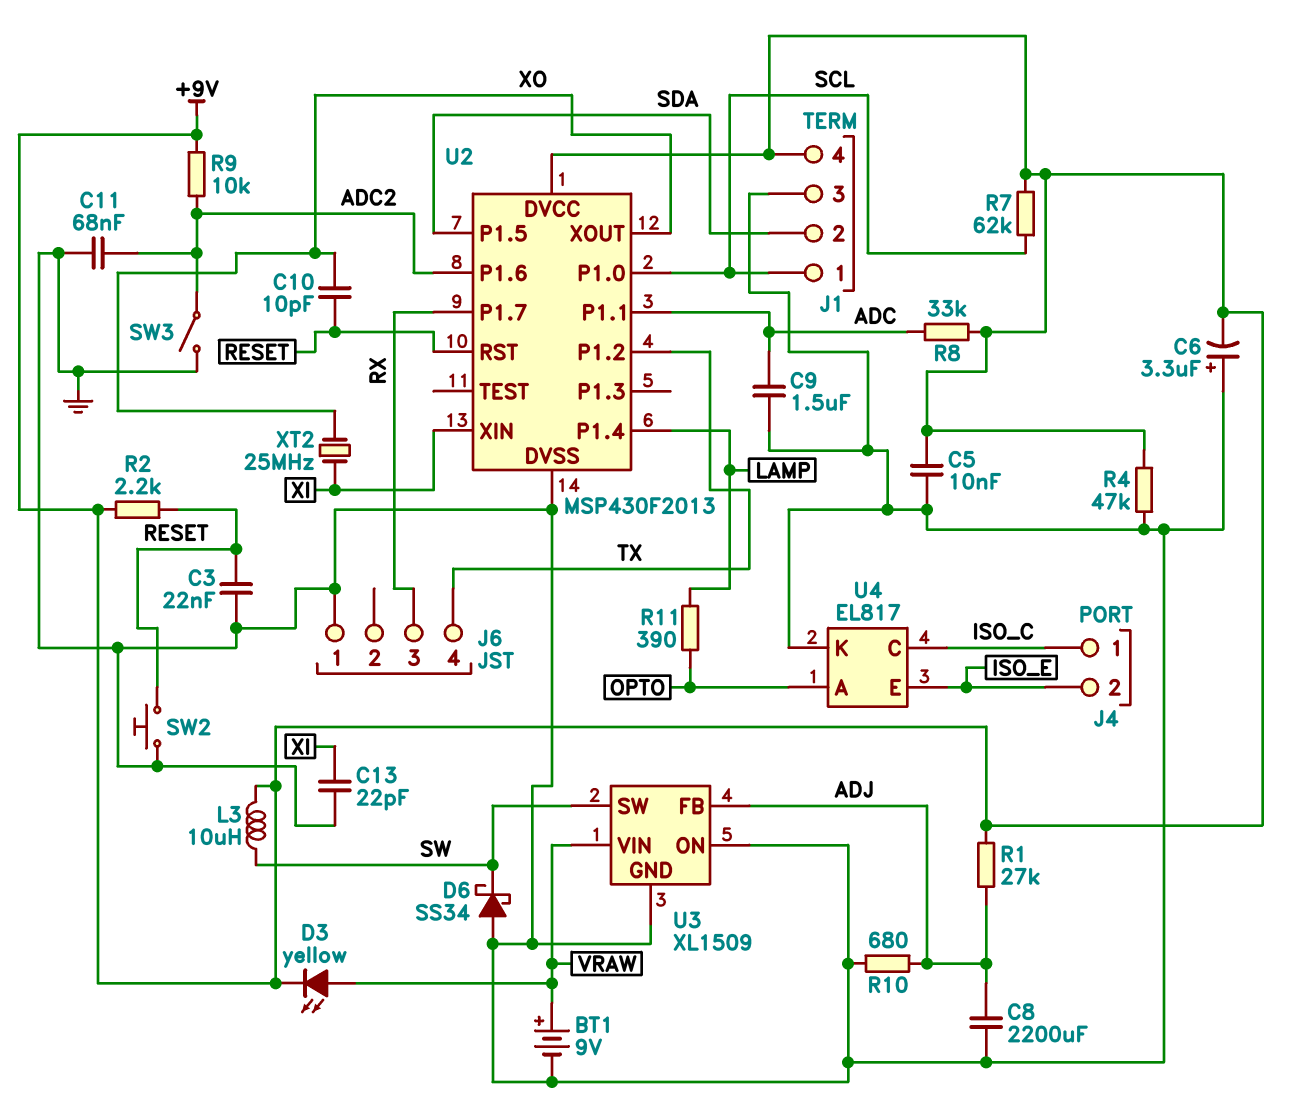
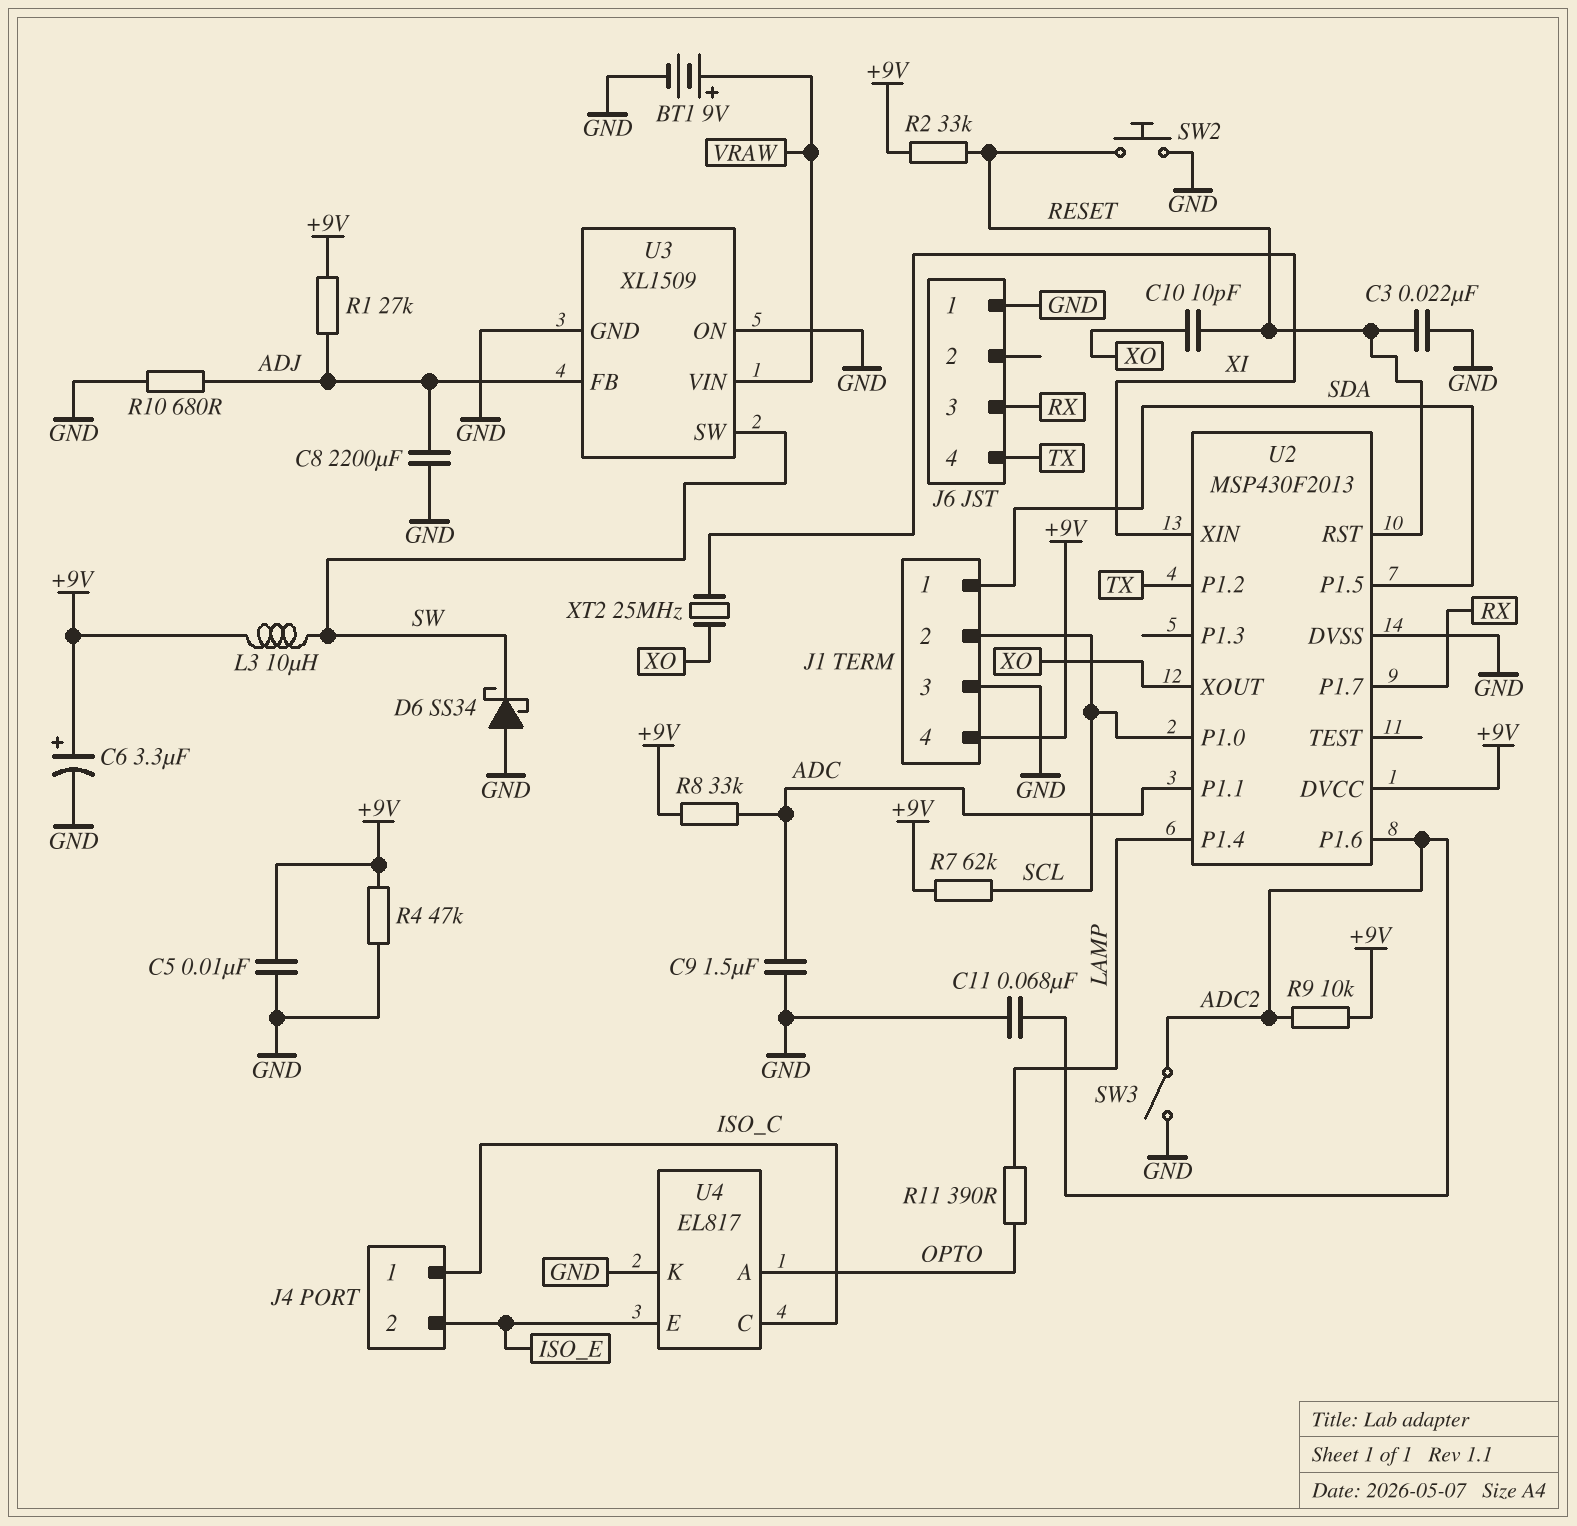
C6: 3.3uF (plus GND, minus +9V) -> 3.3uF (plus +9V, minus GND)
C13: 22pF (GND, XI) -> none
D3: LED yellow (A VRAW, K +9V) -> none
J1 pin 1: SCL -> SDA
J1 pin 2: SDA -> SCL
R2: 2.2k (+9V, RESET) -> 33k (+9V, RESET)

